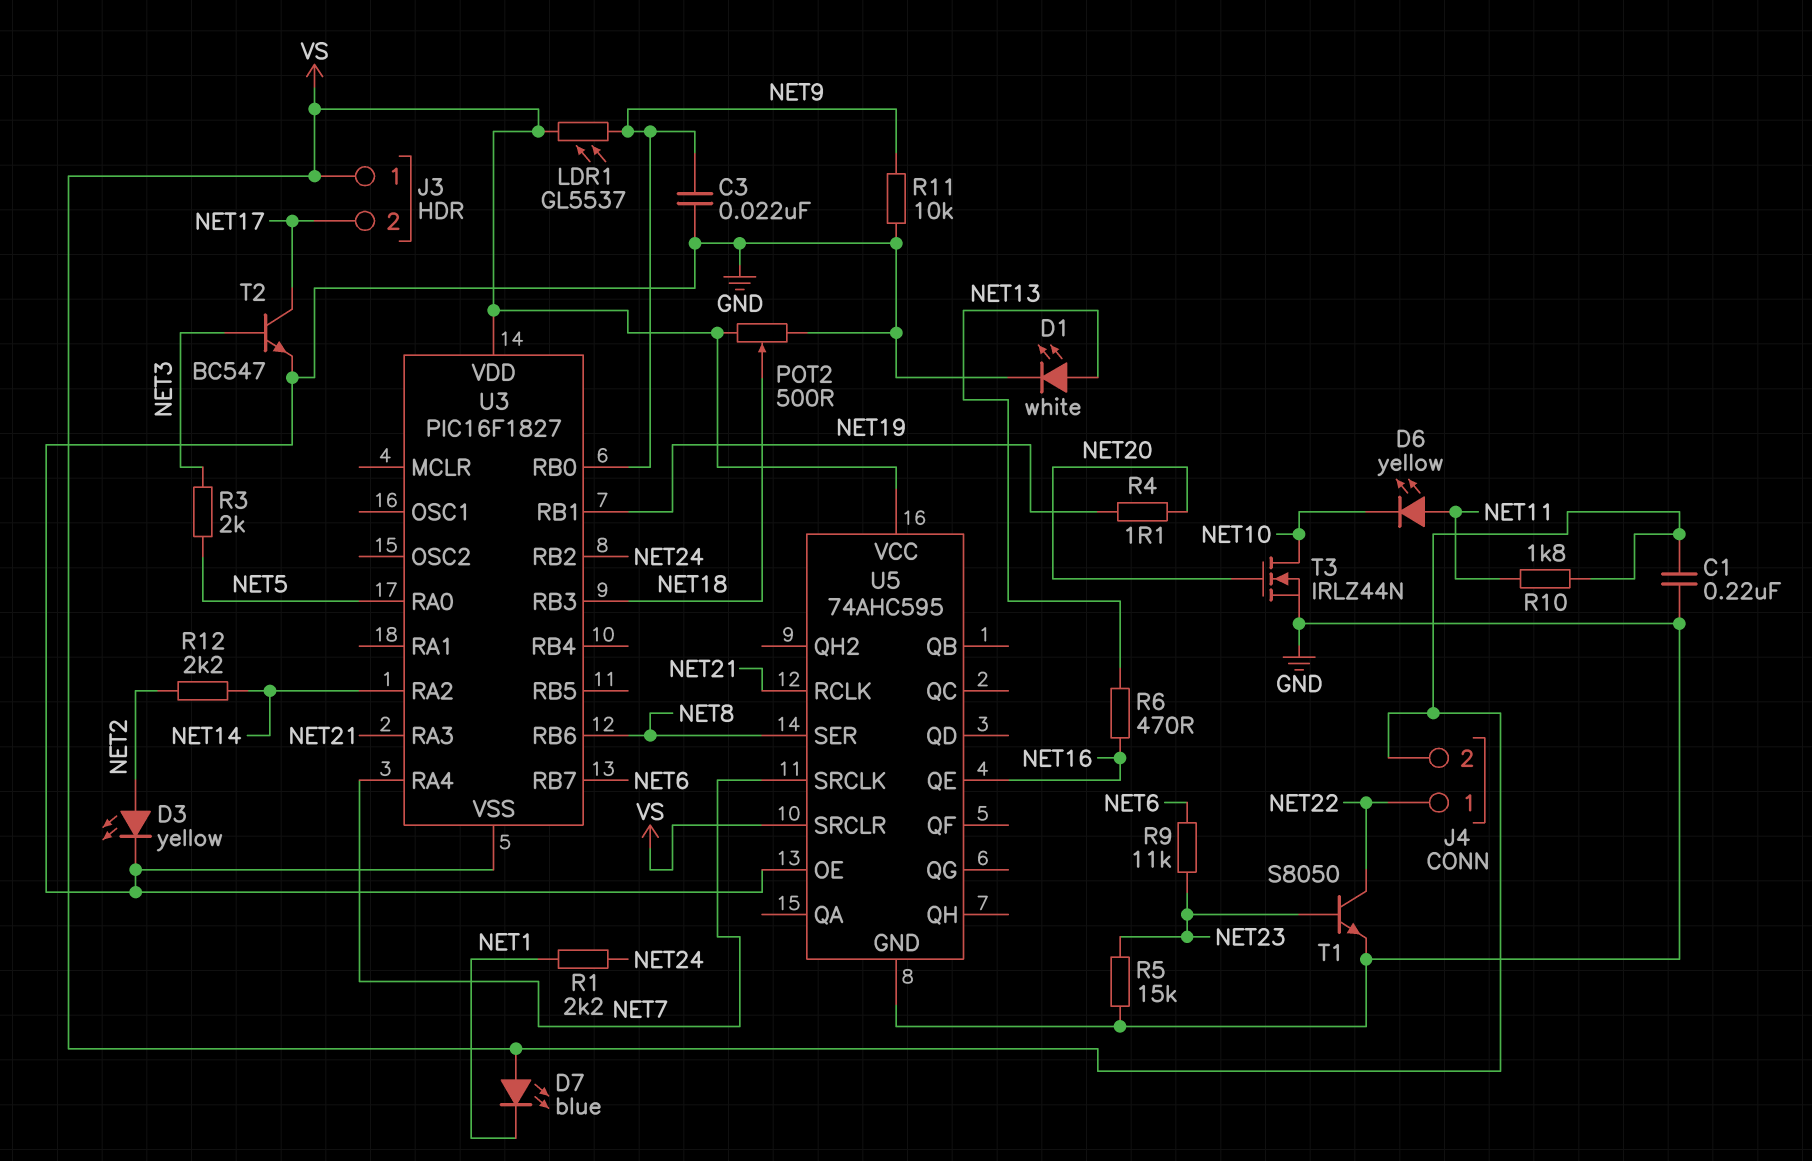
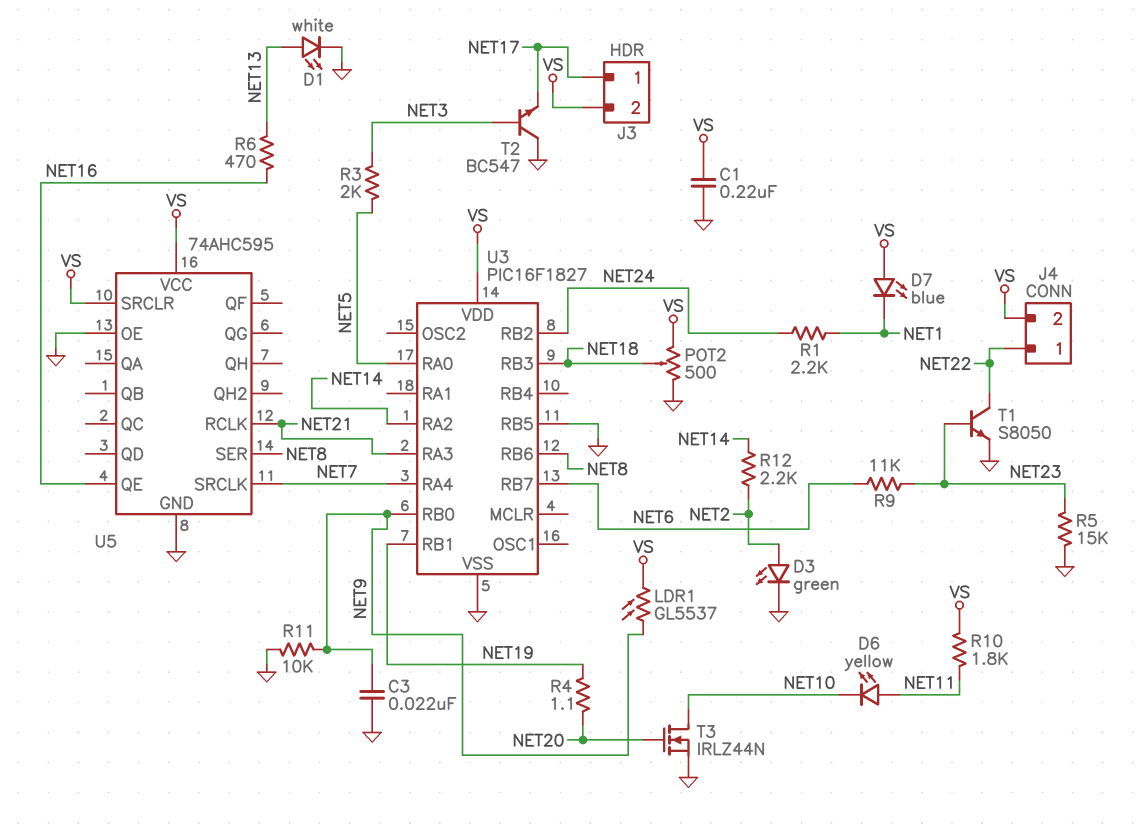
D3: LED yellow (A NET2, K GND) -> LED green (A NET2, K GND)
J3 pin 1: VS -> NET17
J3 pin 2: NET17 -> VS
T2: NPN BC547 (B NET3, C NET17, E GND) -> NPN BC547 (B NET3, C GND, E NET17)
U3 pin RB5: none -> GND

